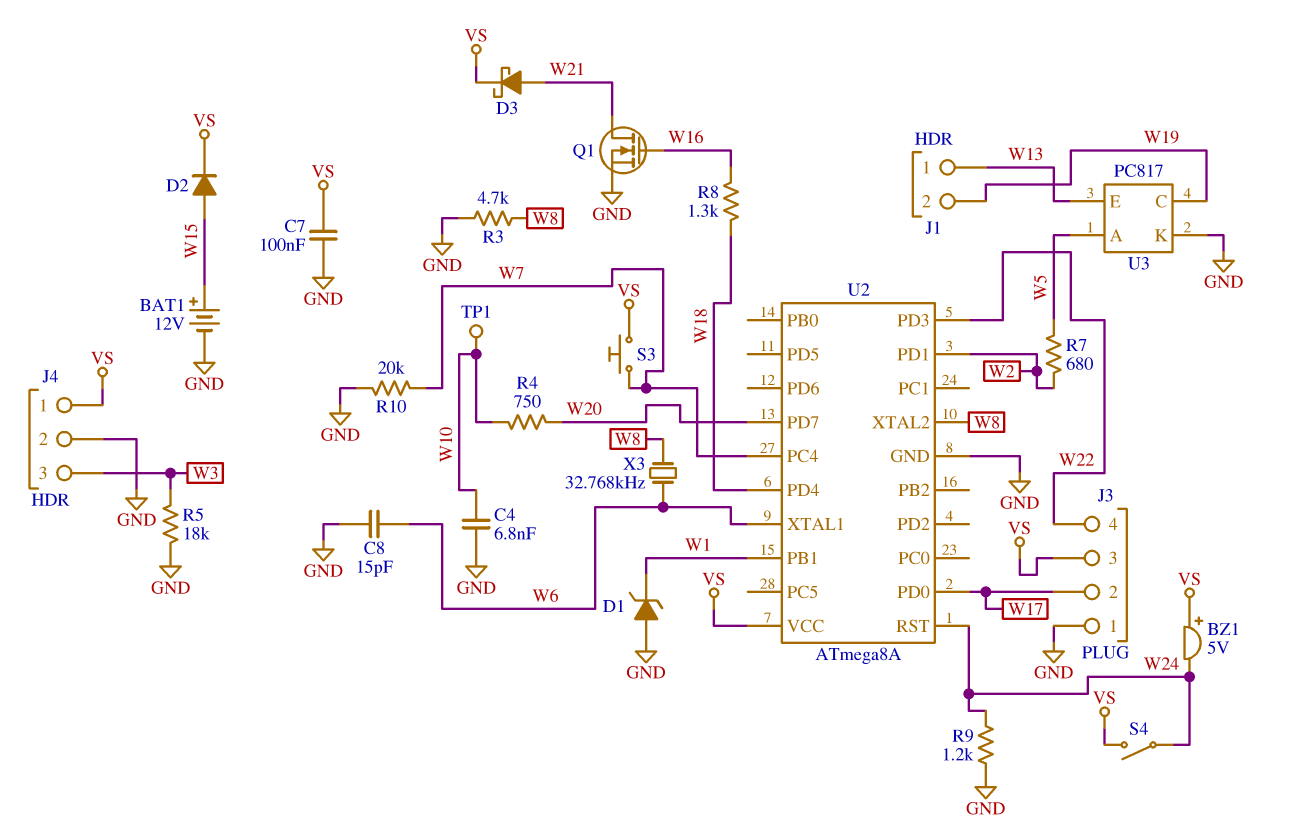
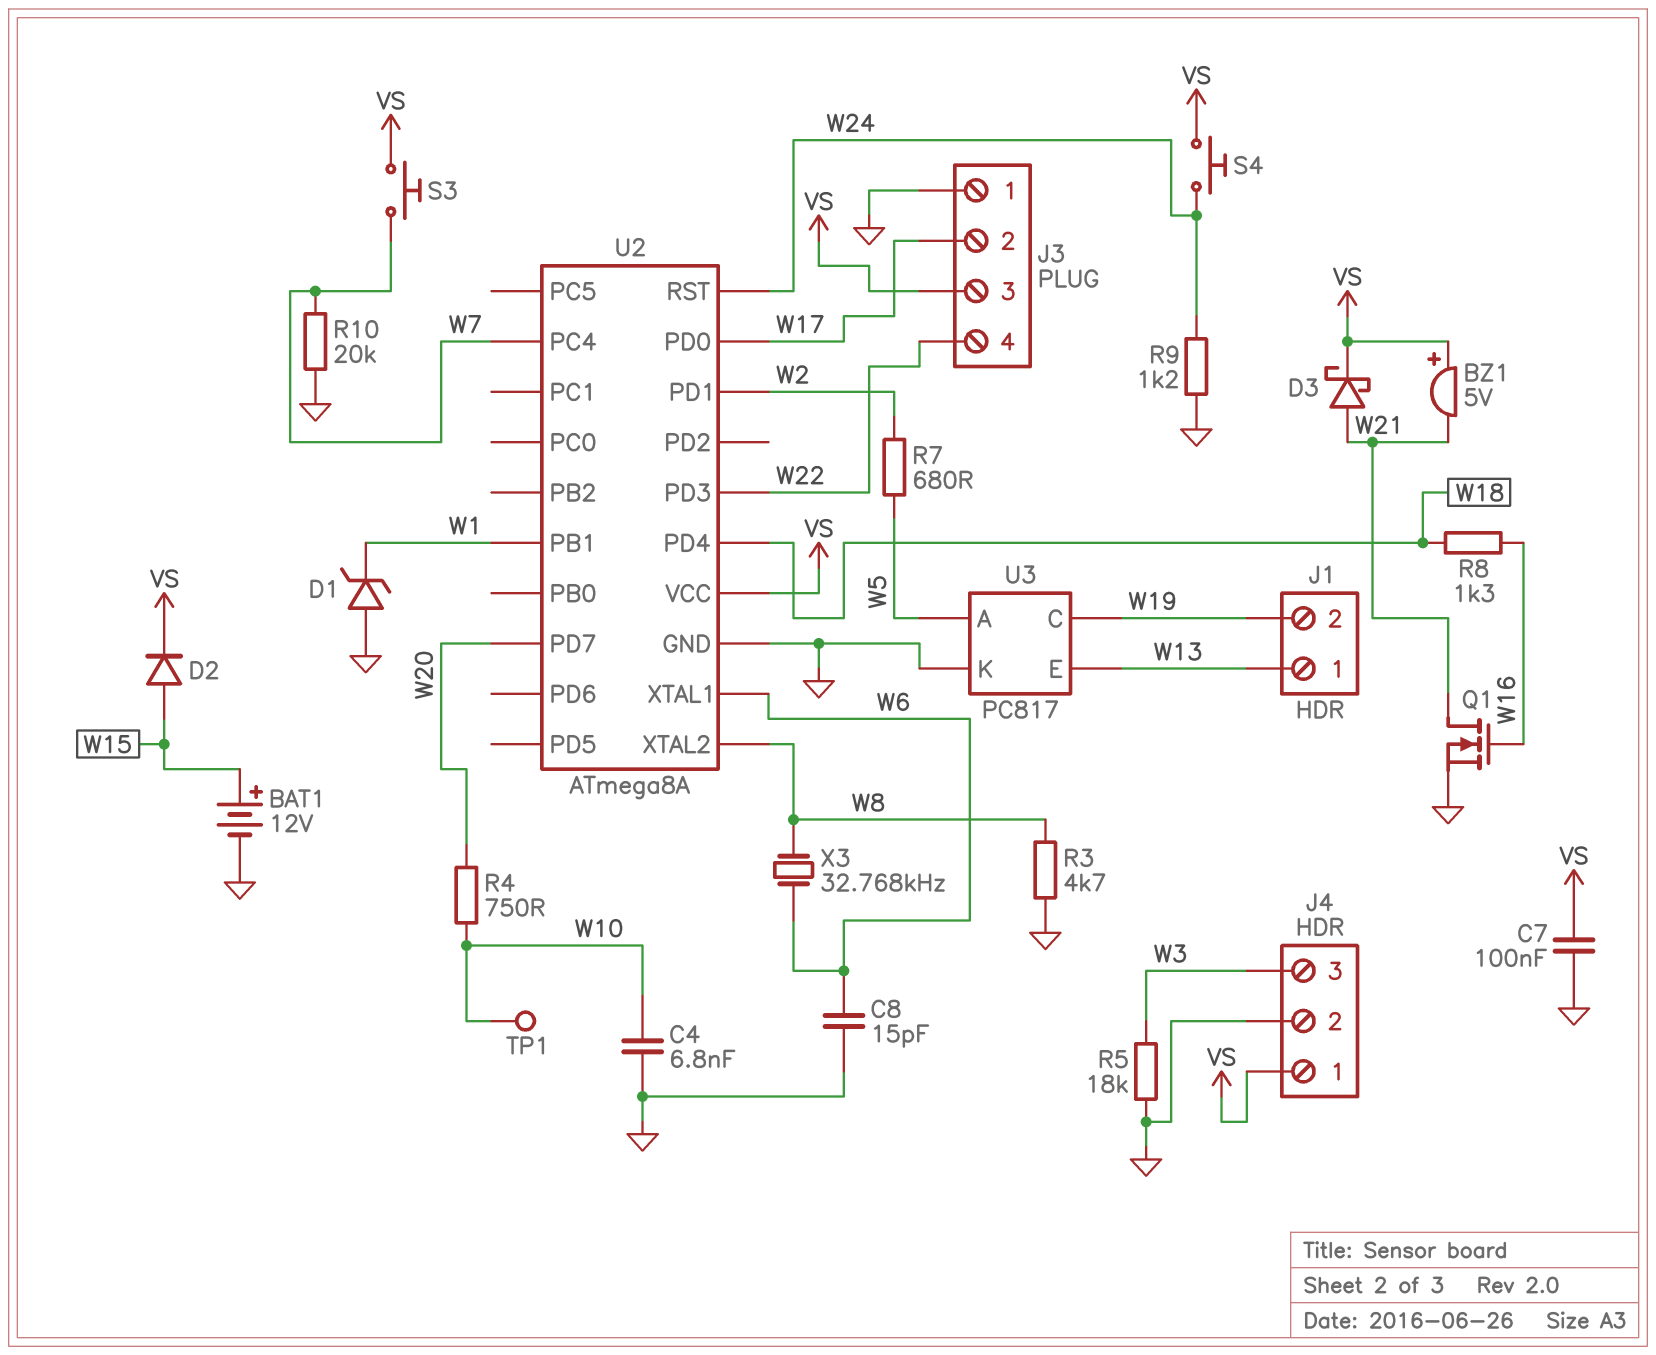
BZ1: buzzer 5V (plus VS, minus W24) -> buzzer 5V (plus VS, minus W21)
S4: switch (VS, W24) -> button (VS, W24)

